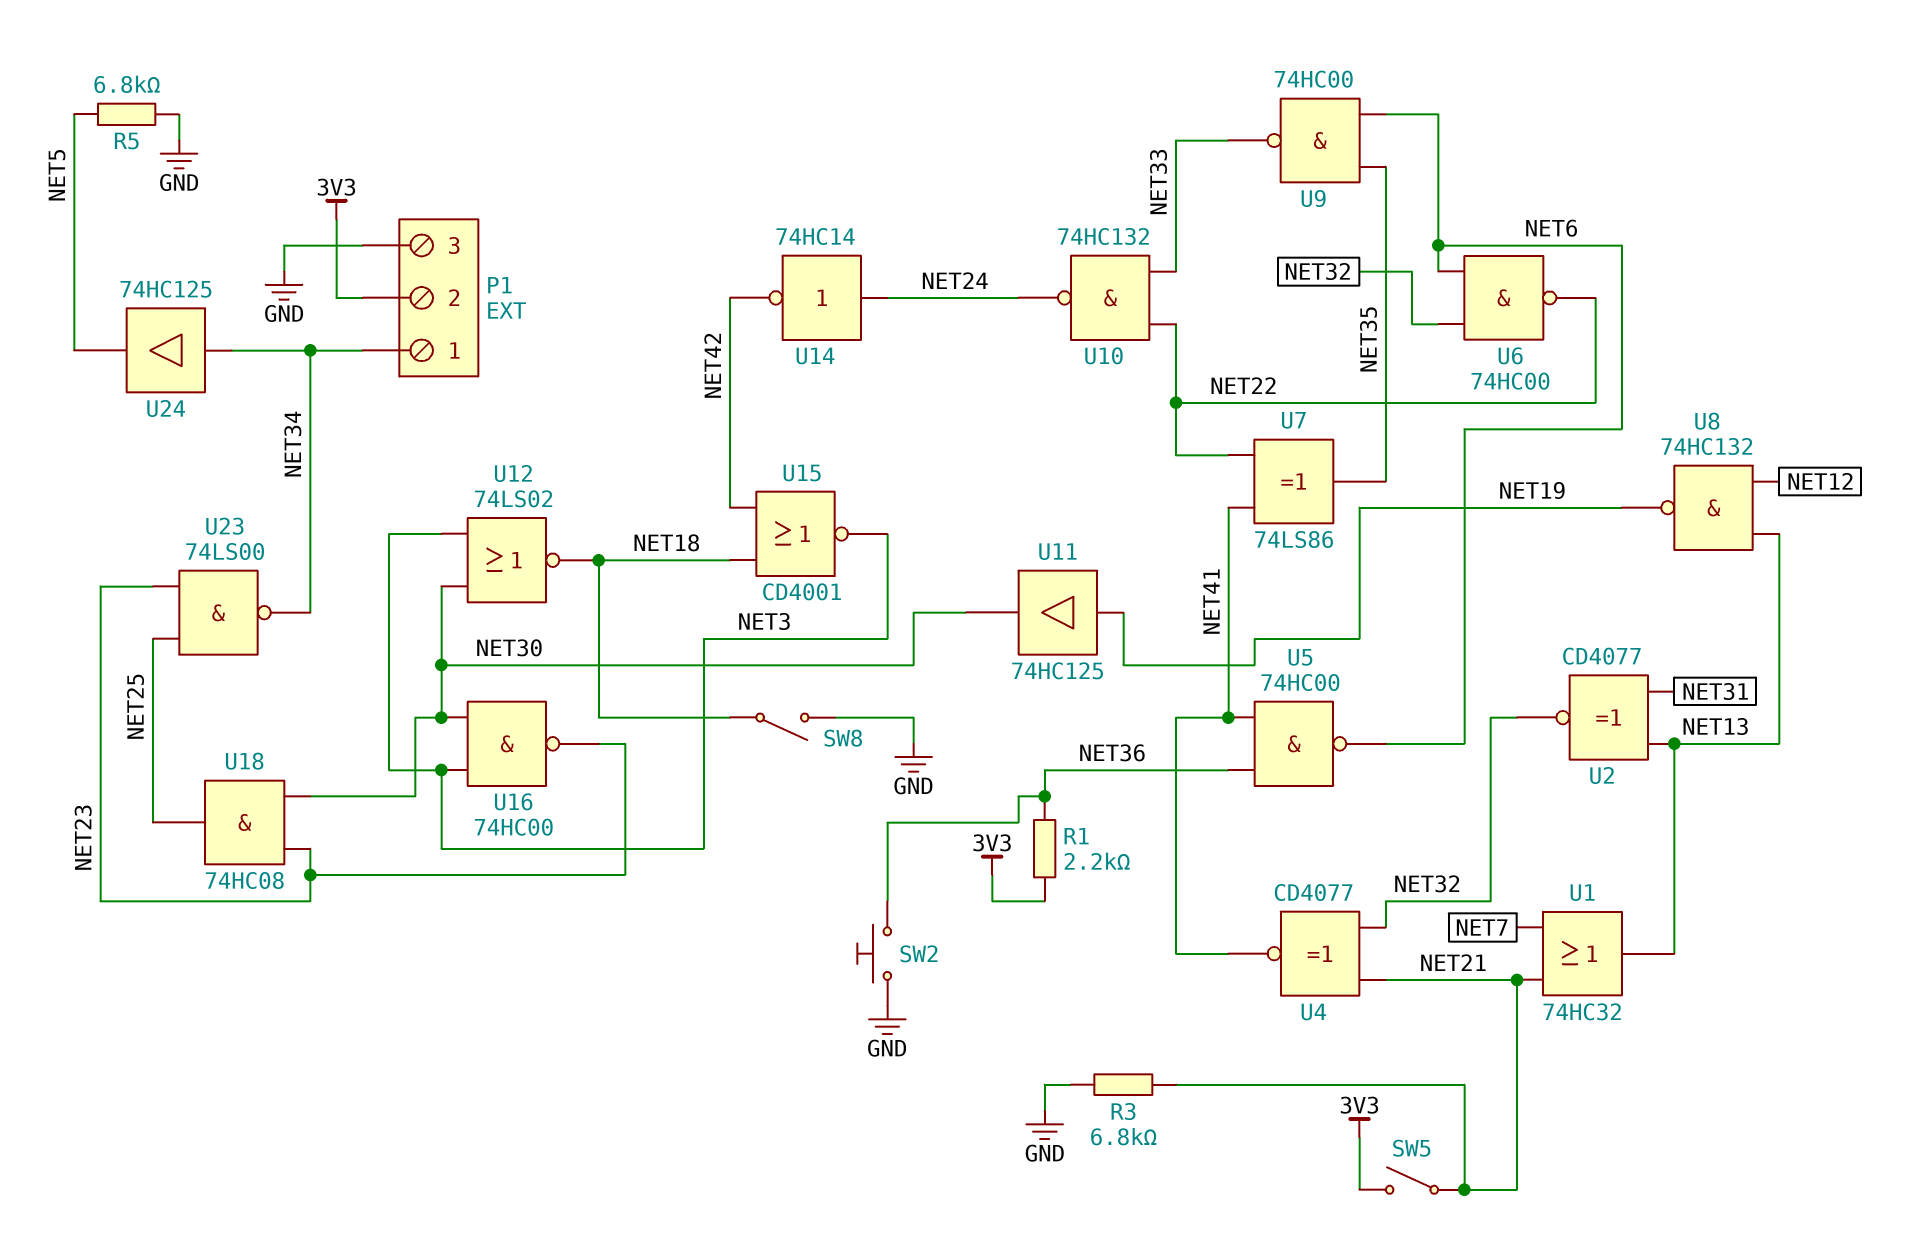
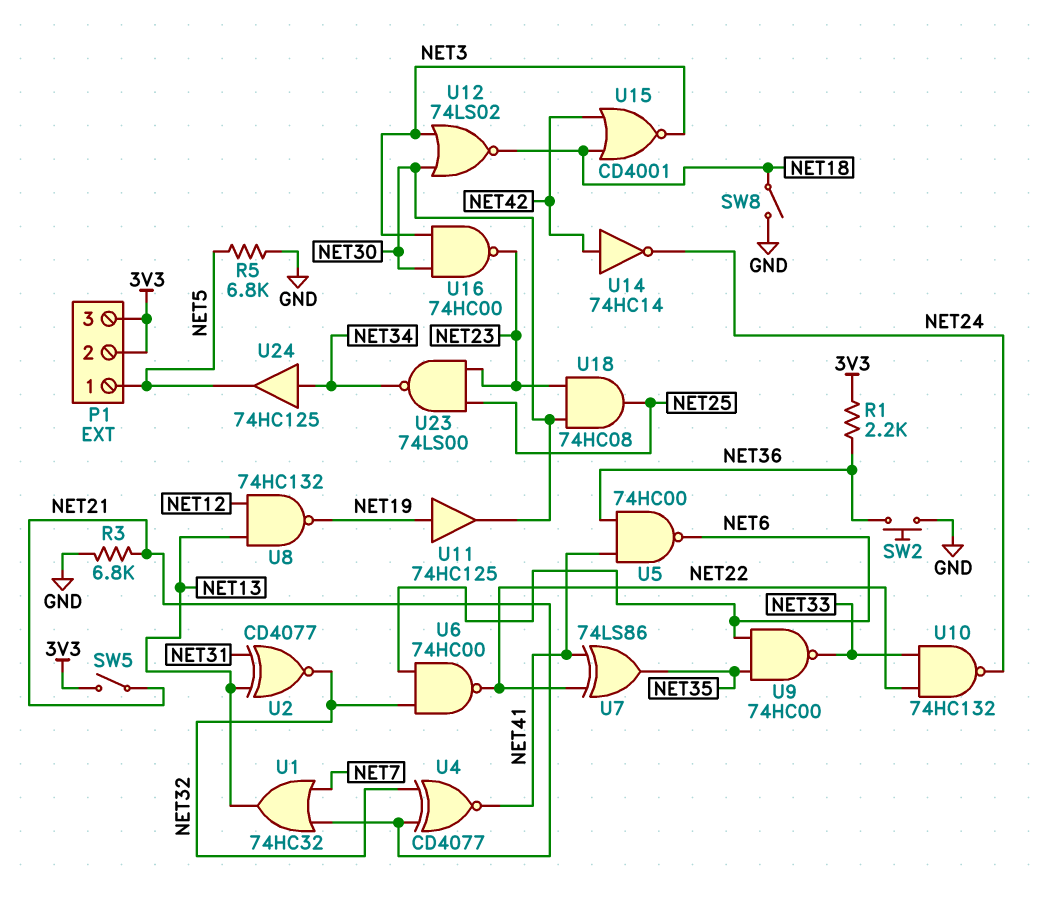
P1 pin 1: NET34 -> NET5
P1 pin 3: GND -> 3V3
U14: NOT 74HC14 (in NET24, out NET42) -> NOT 74HC14 (in NET42, out NET24)

